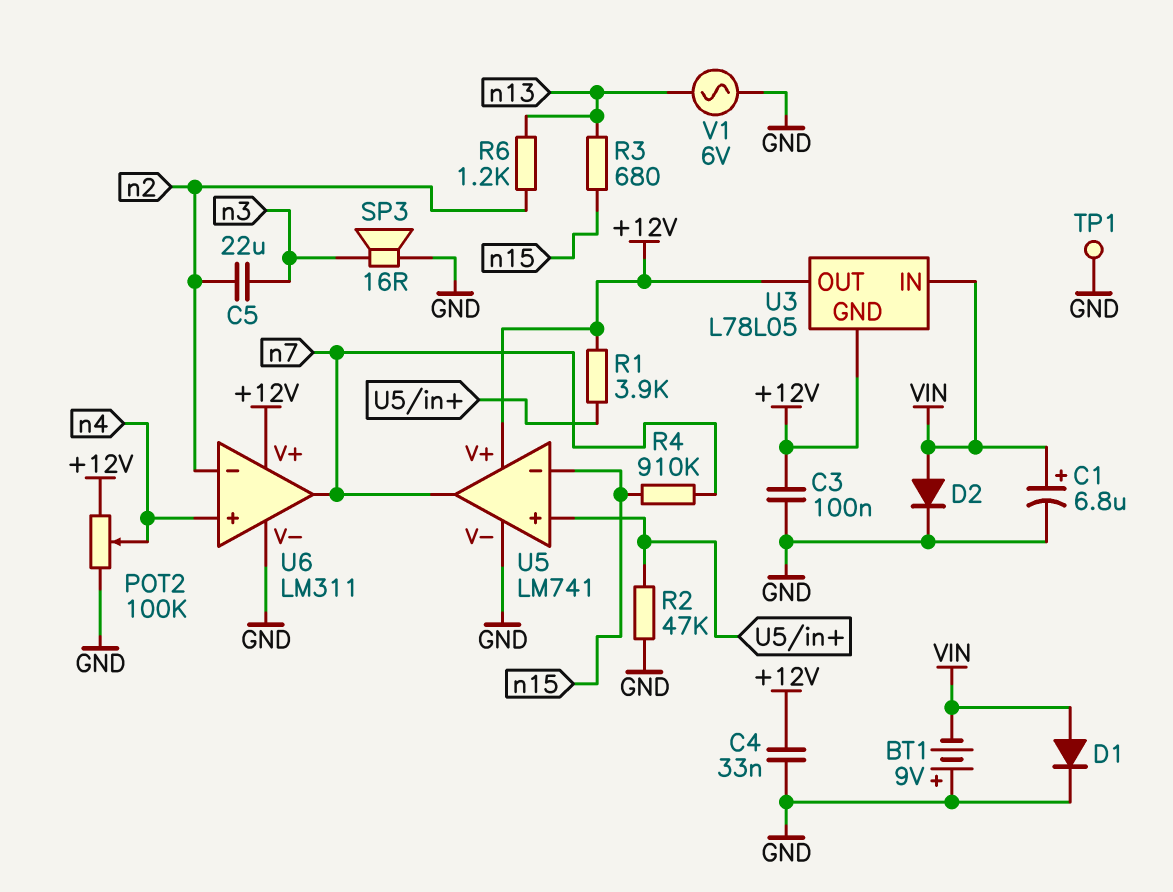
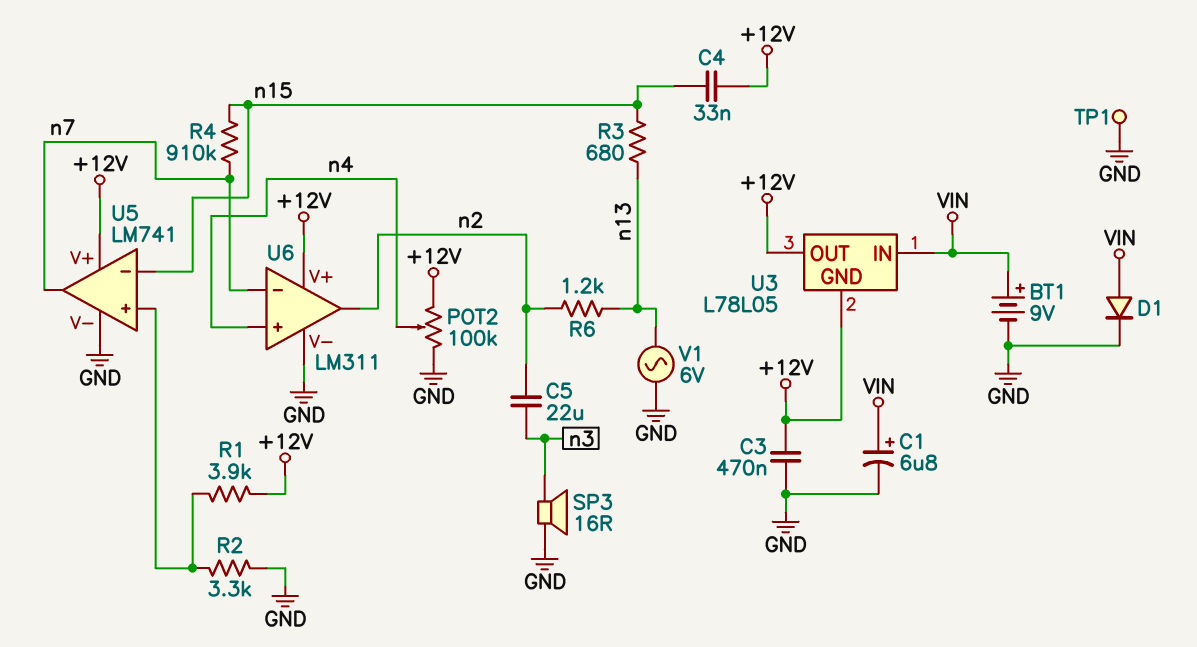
BT1: 9V (plus GND, minus VIN) -> 9V (plus VIN, minus GND)
C3: 100nF (+12V, GND) -> 470nF (+12V, GND)
C4: 33nF (+12V, GND) -> 33nF (+12V, n15)
D2: diode (A VIN, K GND) -> none
R2: 47k (GND, U5/in+) -> 3.3k (GND, U5/in+)
U6 pin in-: n2 -> n7
U6 pin out: n7 -> n2

